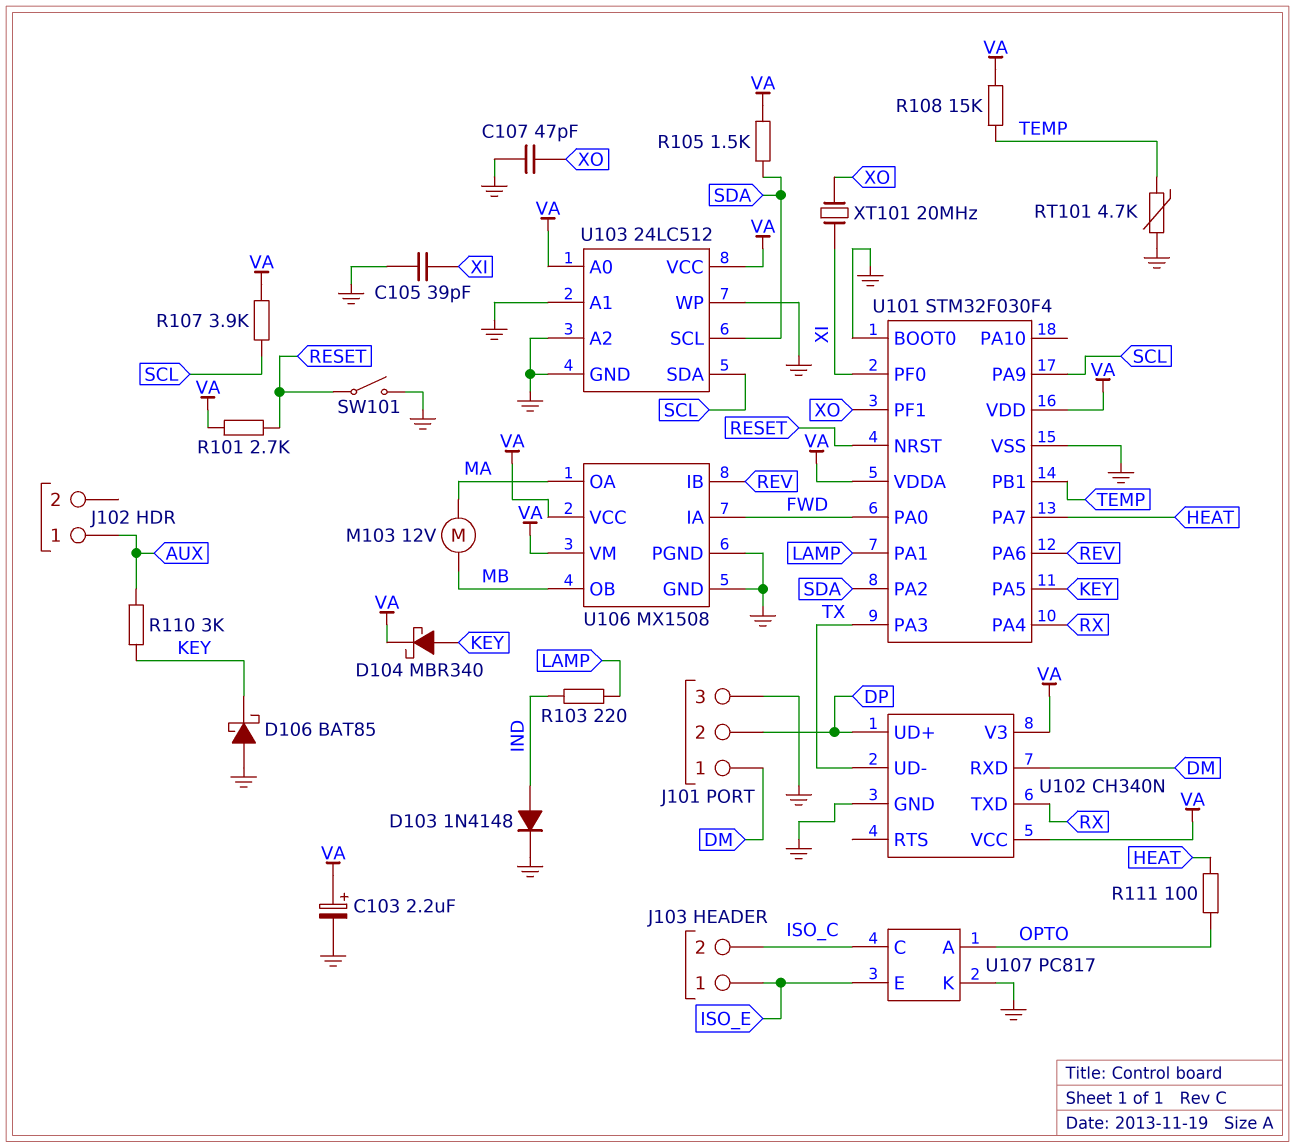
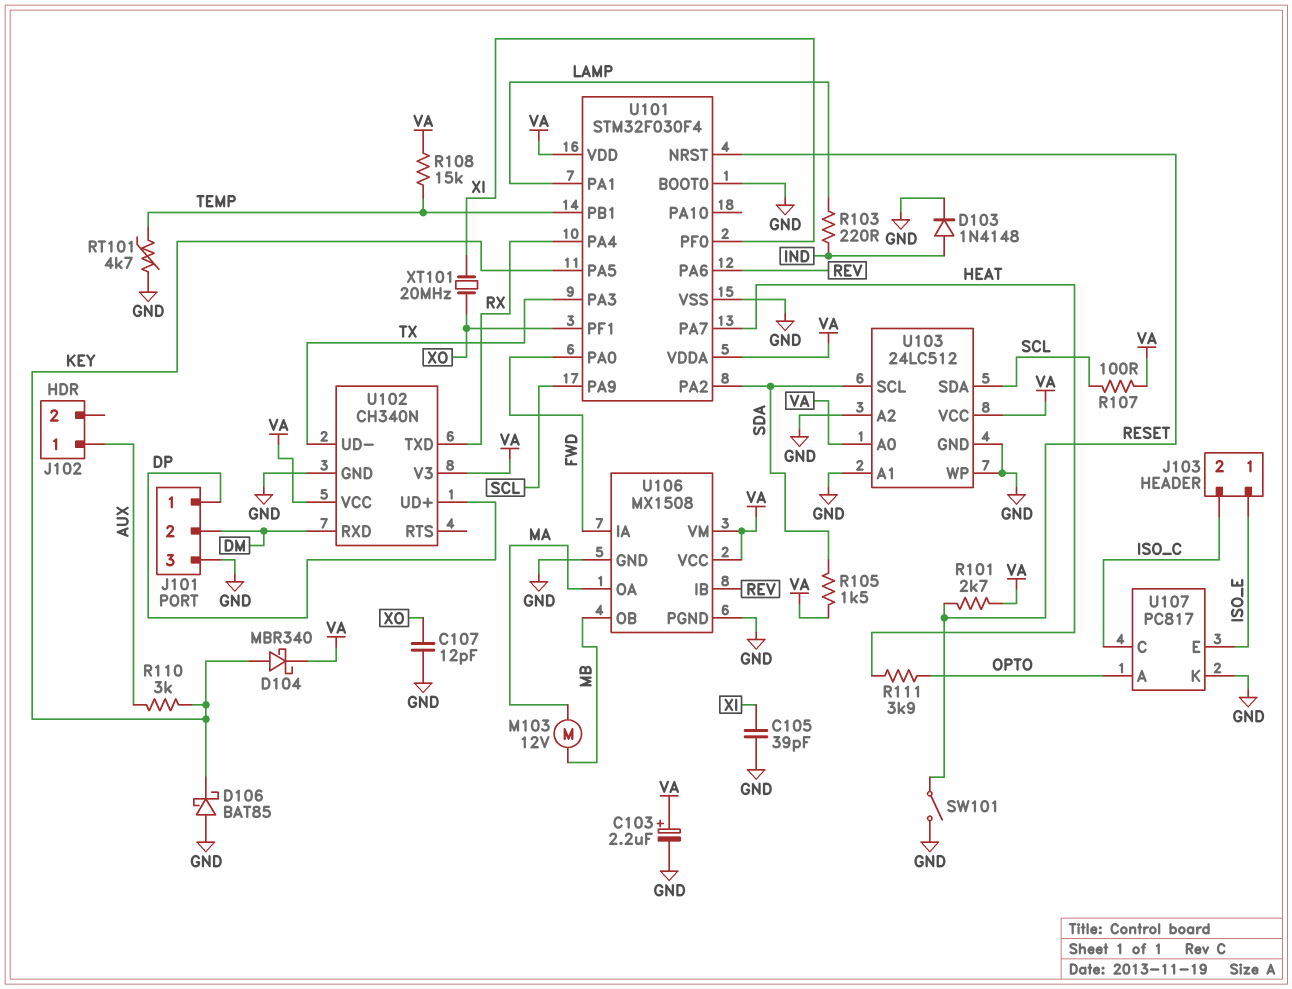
C107: 47pF (GND, XO) -> 12pF (GND, XO)
J101 pin 1: DM -> DP
J101 pin 2: DP -> DM
R107: 3.9k (SCL, VA) -> 100 (SCL, VA)
R111: 100 (HEAT, OPTO) -> 3.9k (HEAT, OPTO)

